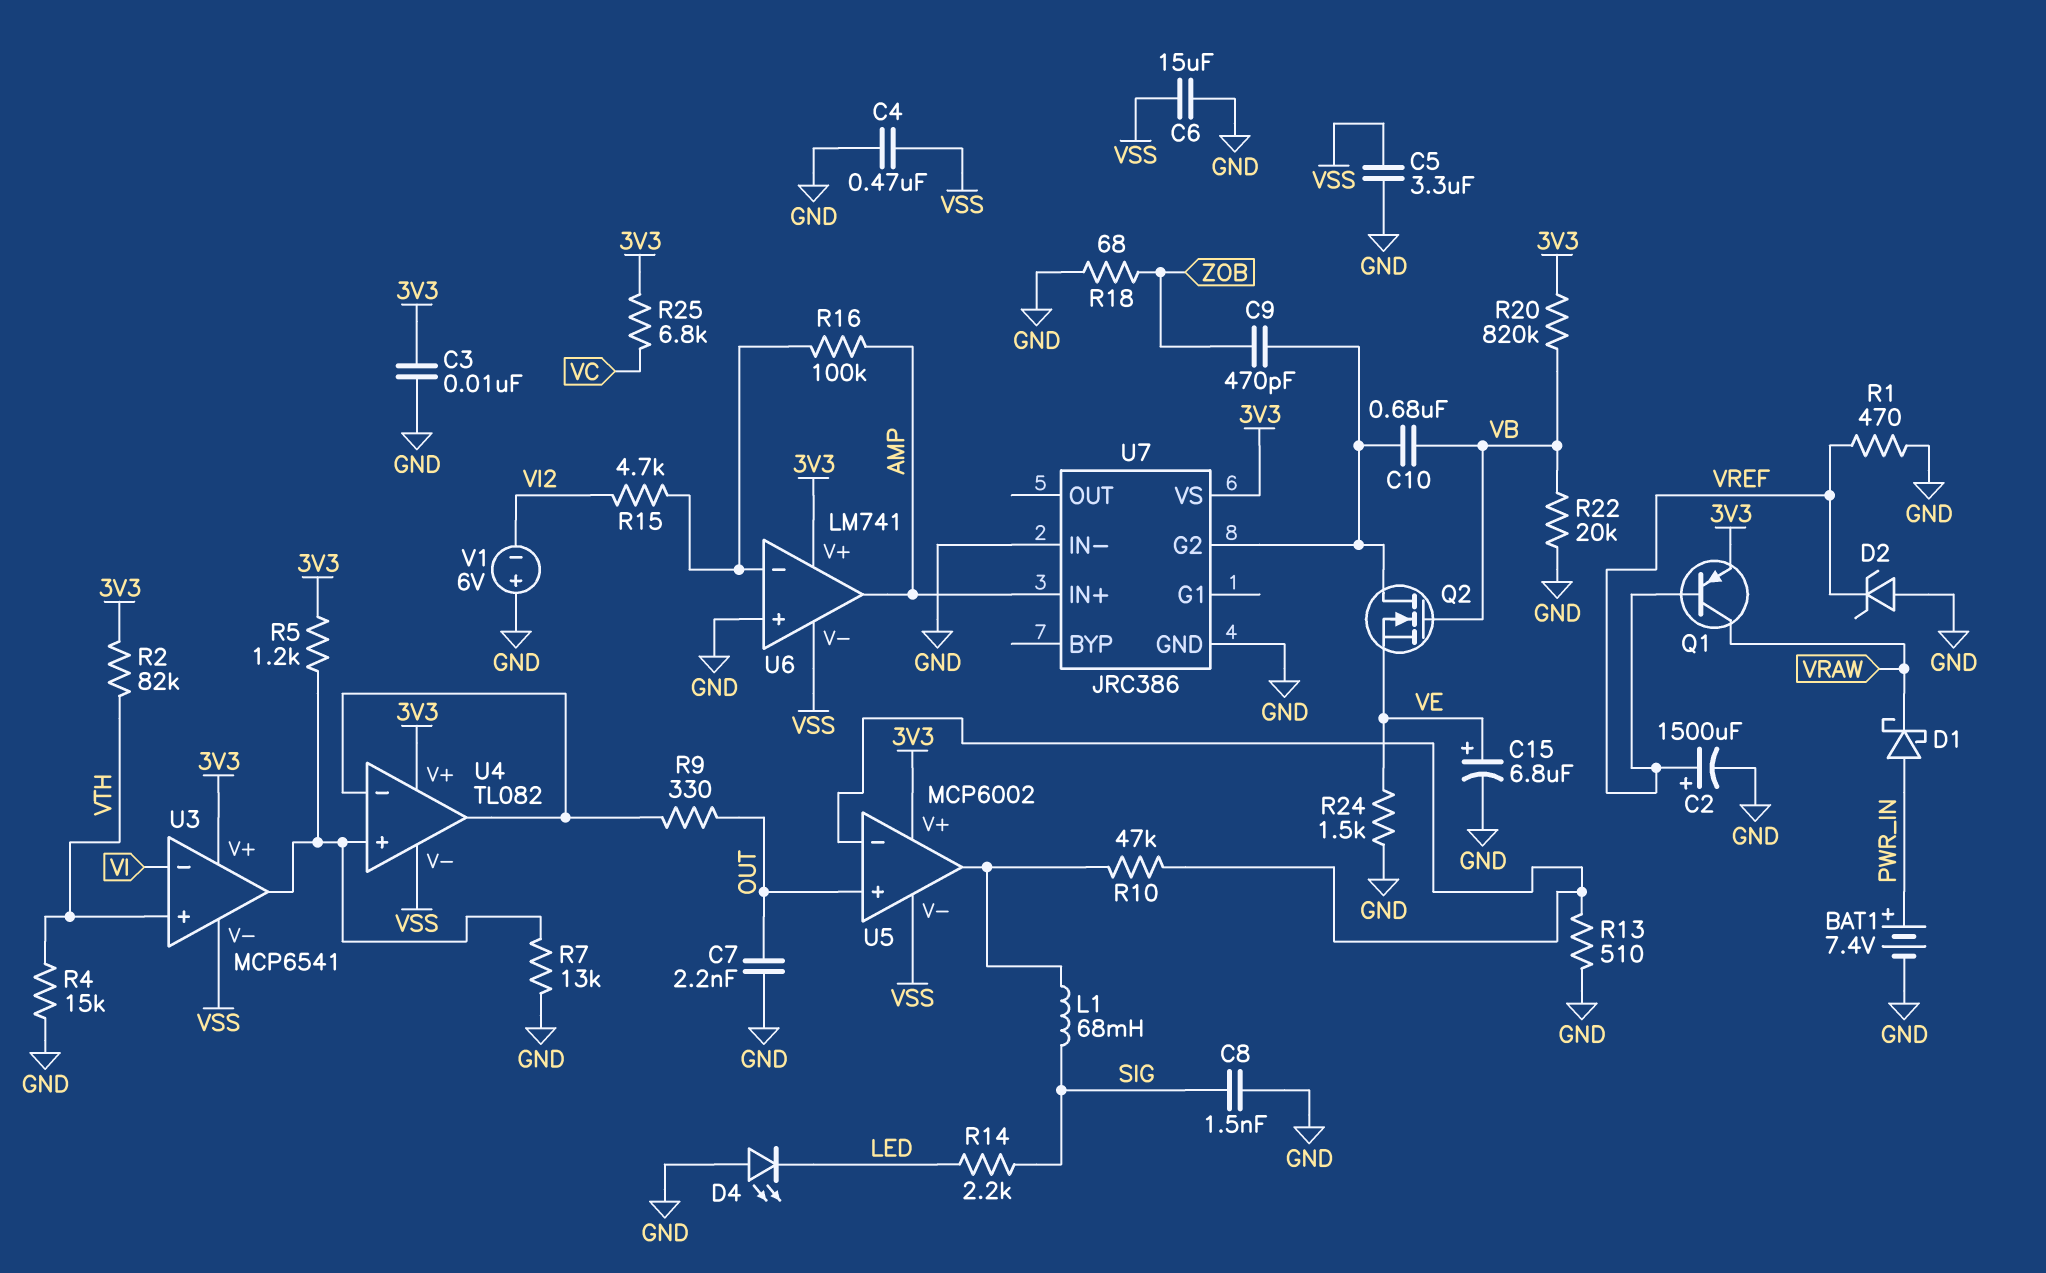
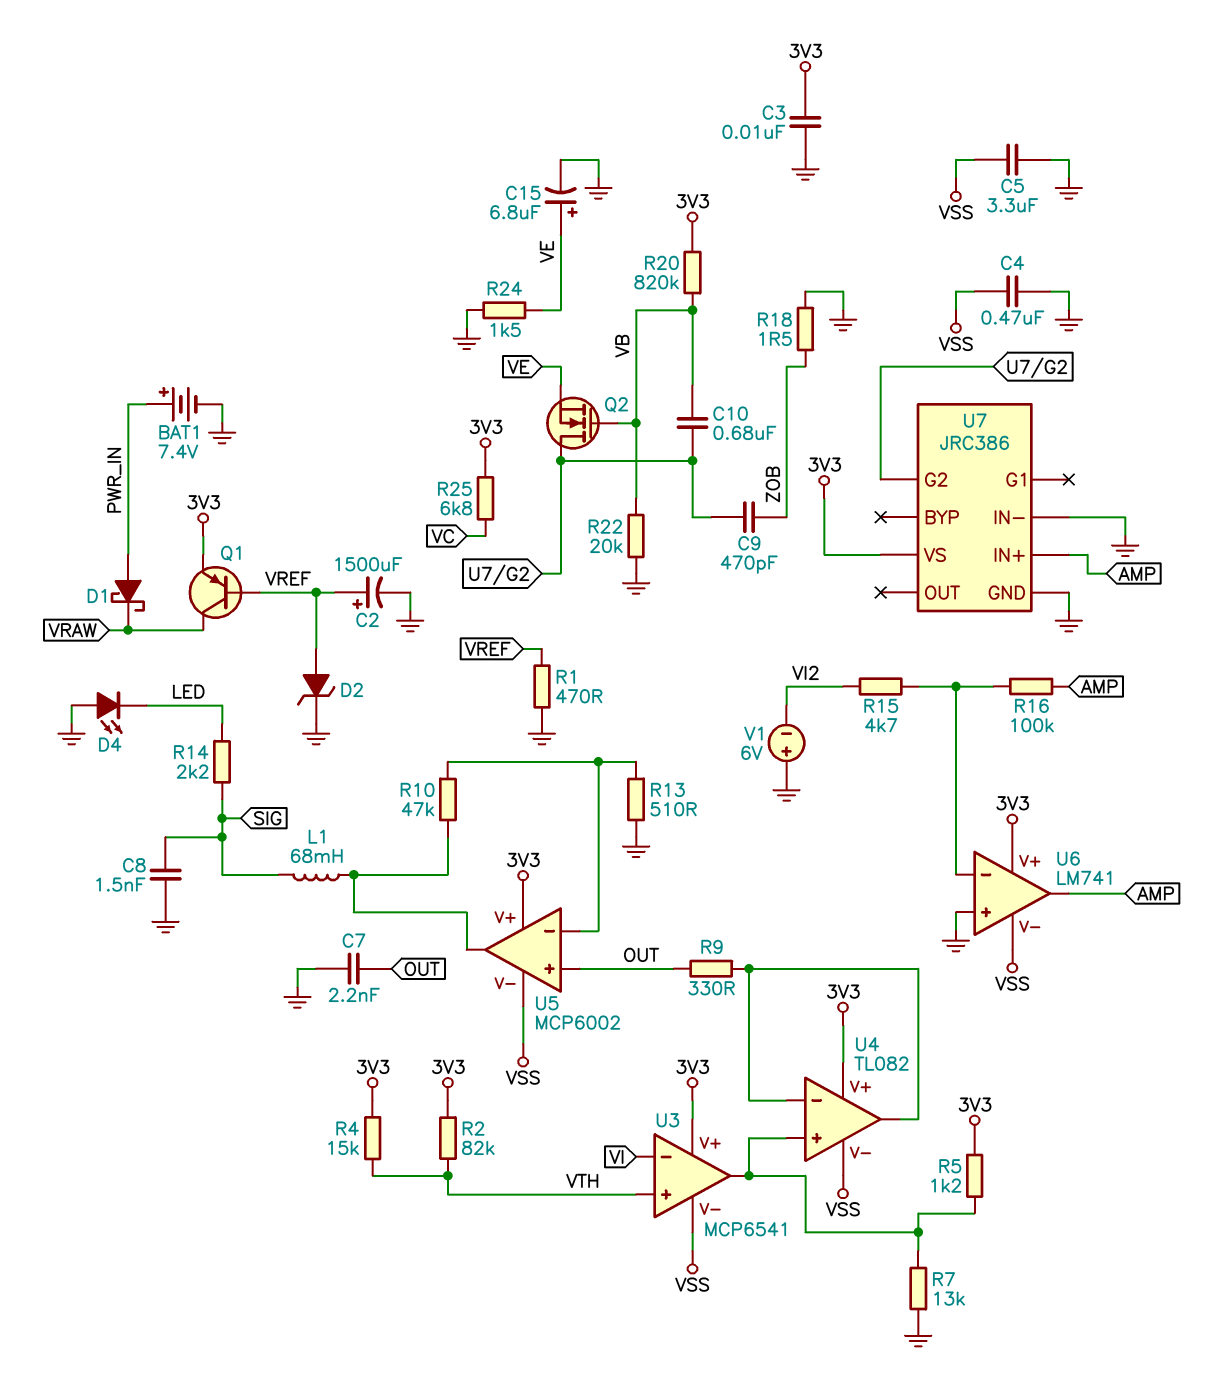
C6: 15uF (GND, VSS) -> none
D2: zener (A GND, K VREF) -> zener (A VREF, K GND)
R4: 15k (GND, VTH) -> 15k (3V3, VTH)
R18: 68 (GND, ZOB) -> 1.5 (GND, ZOB)

